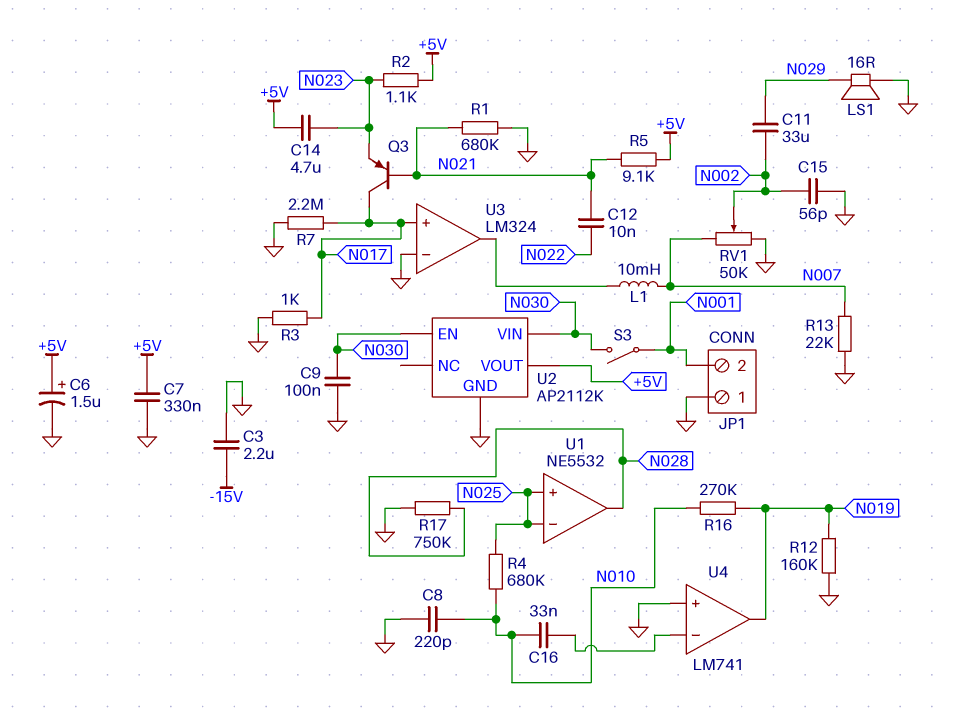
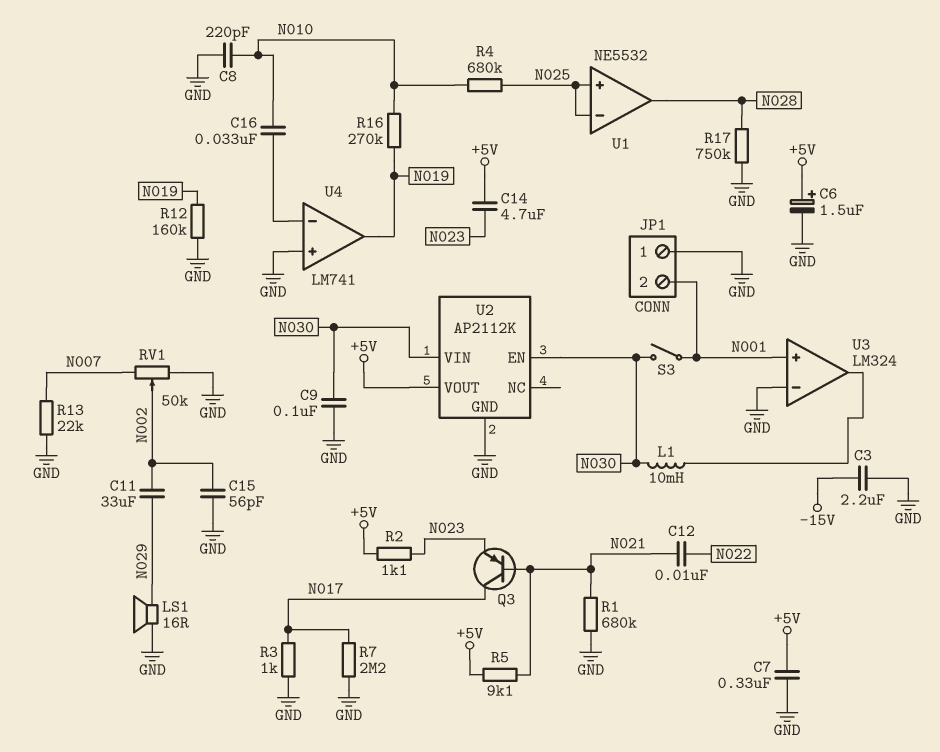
L1: 10mH (N007, U3/out) -> 10mH (N030, U3/out)
U3 pin in+: N017 -> N001

